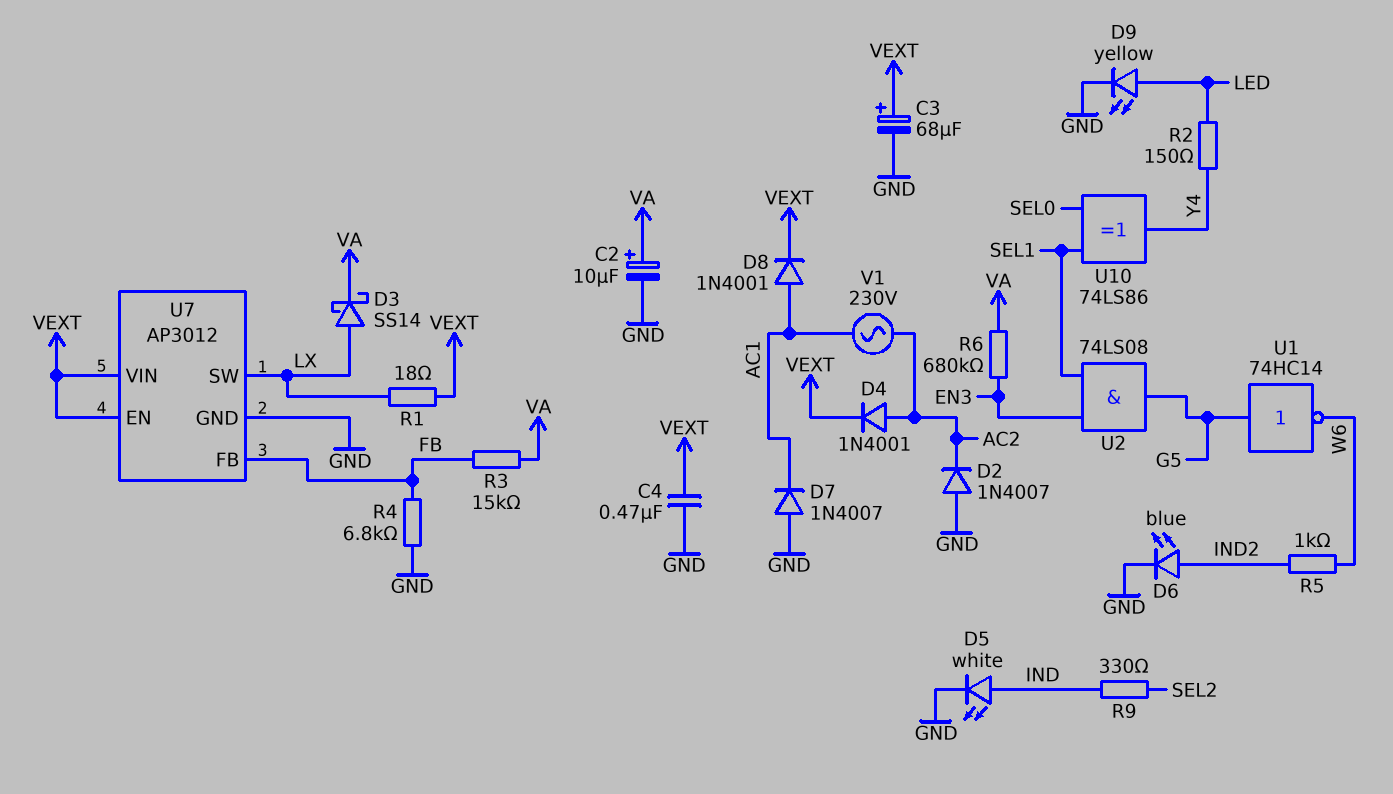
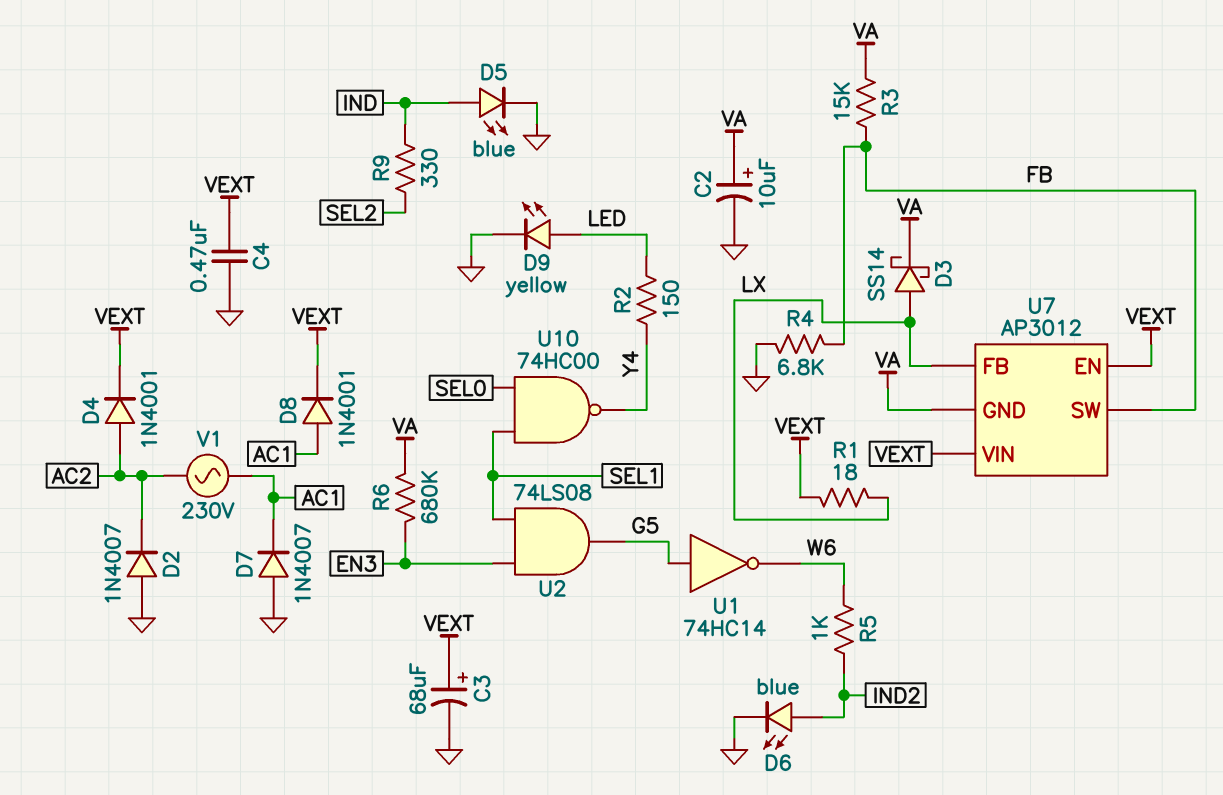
D5: LED white (A IND, K GND) -> LED blue (A IND, K GND)
U7 pin FB: FB -> LX
U7 pin GND: GND -> VA
U7 pin SW: LX -> FB
U10: XOR 74LS86 (in SEL0, in SEL1, out Y4) -> NAND 74HC00 (in SEL0, in SEL1, out Y4)

